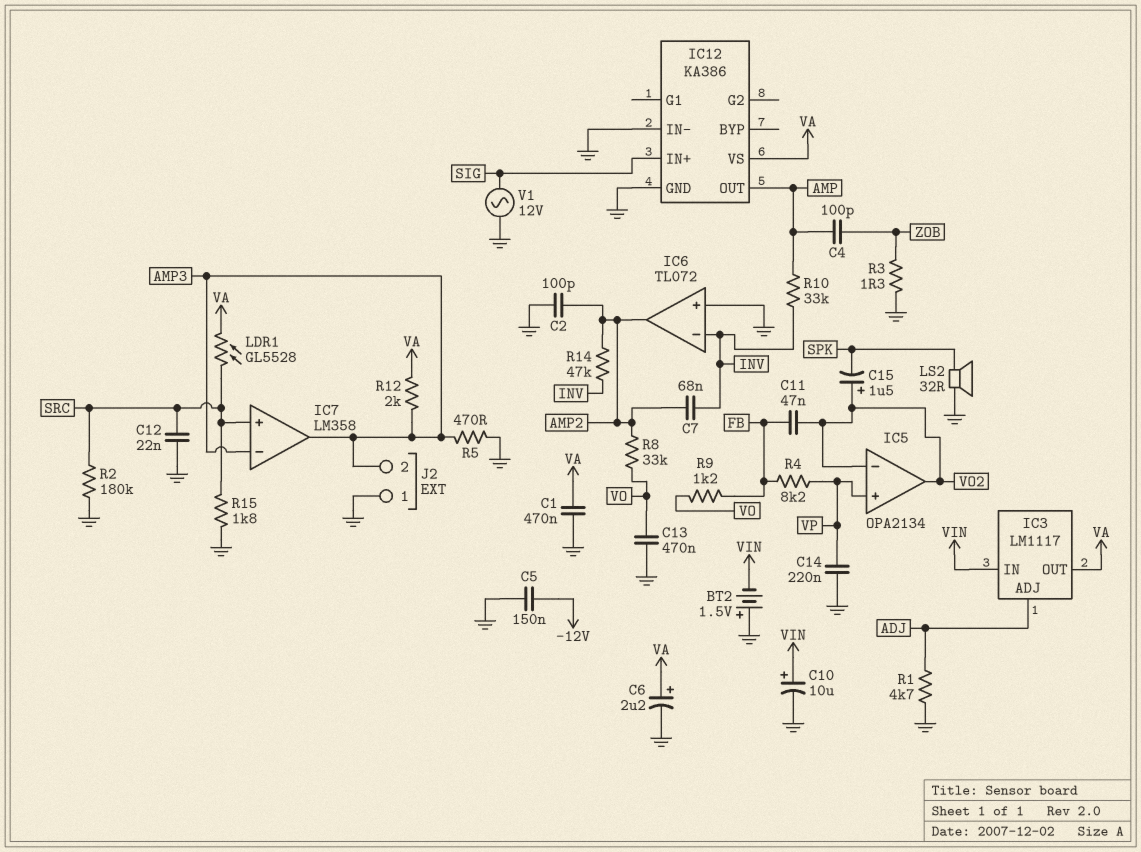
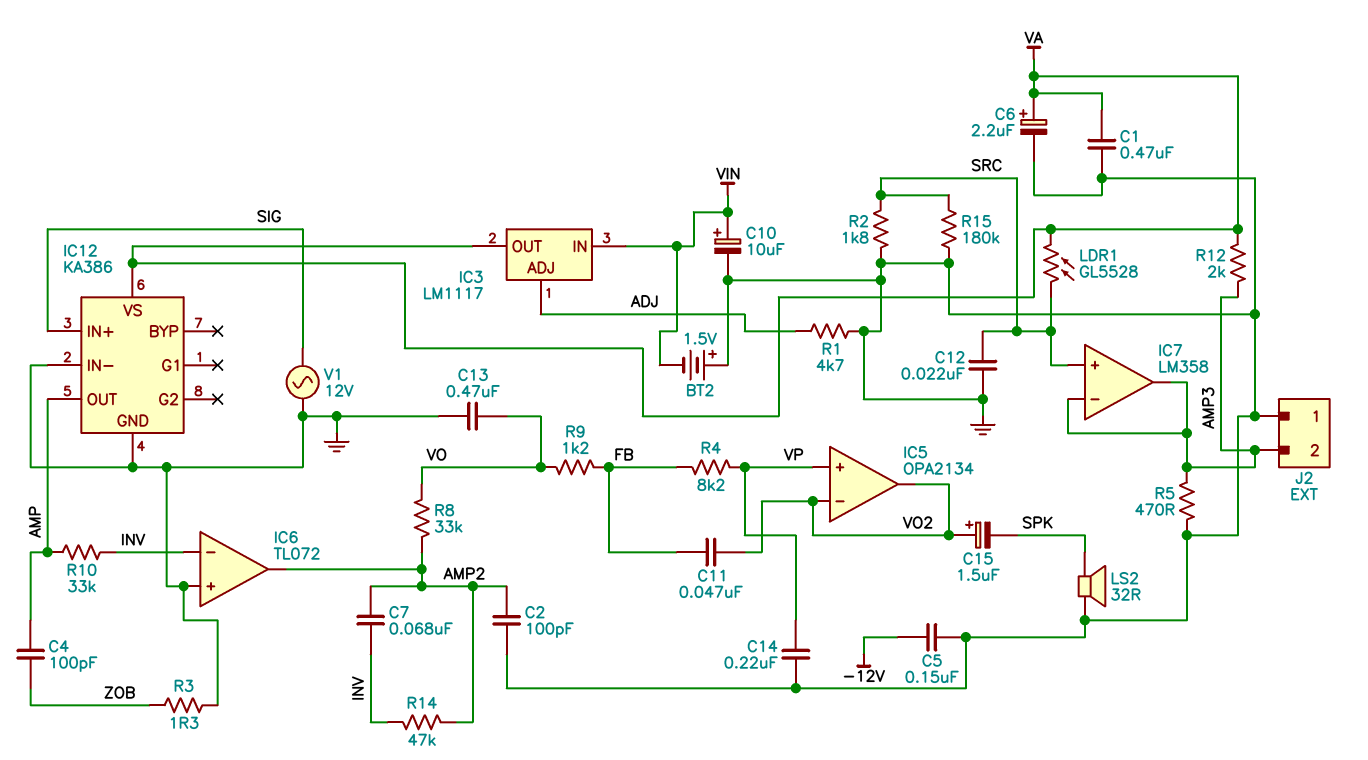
R2: 180k (GND, SRC) -> 1.8k (GND, SRC)
R15: 1.8k (GND, SRC) -> 180k (GND, SRC)

